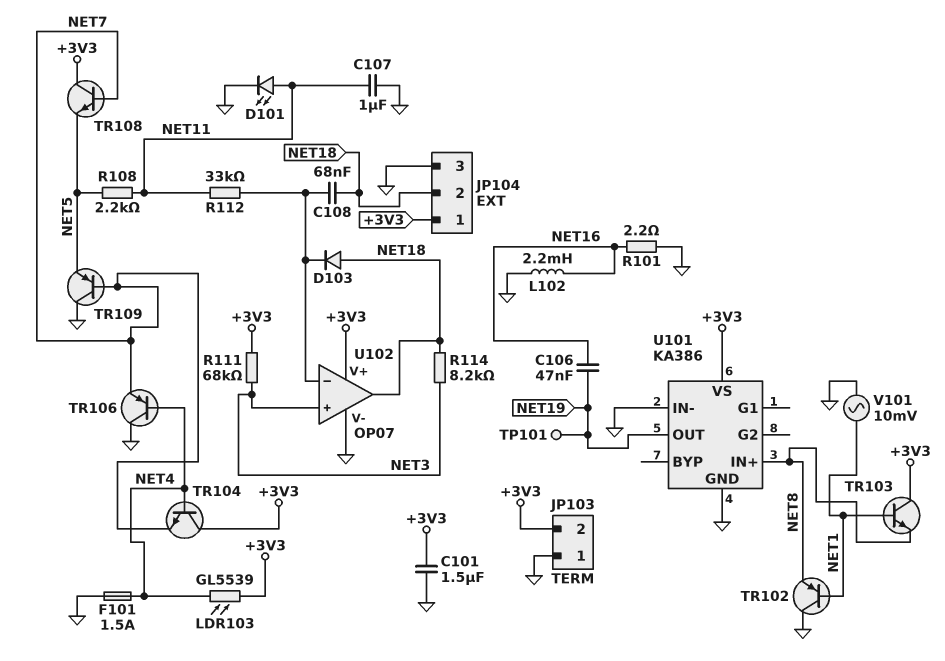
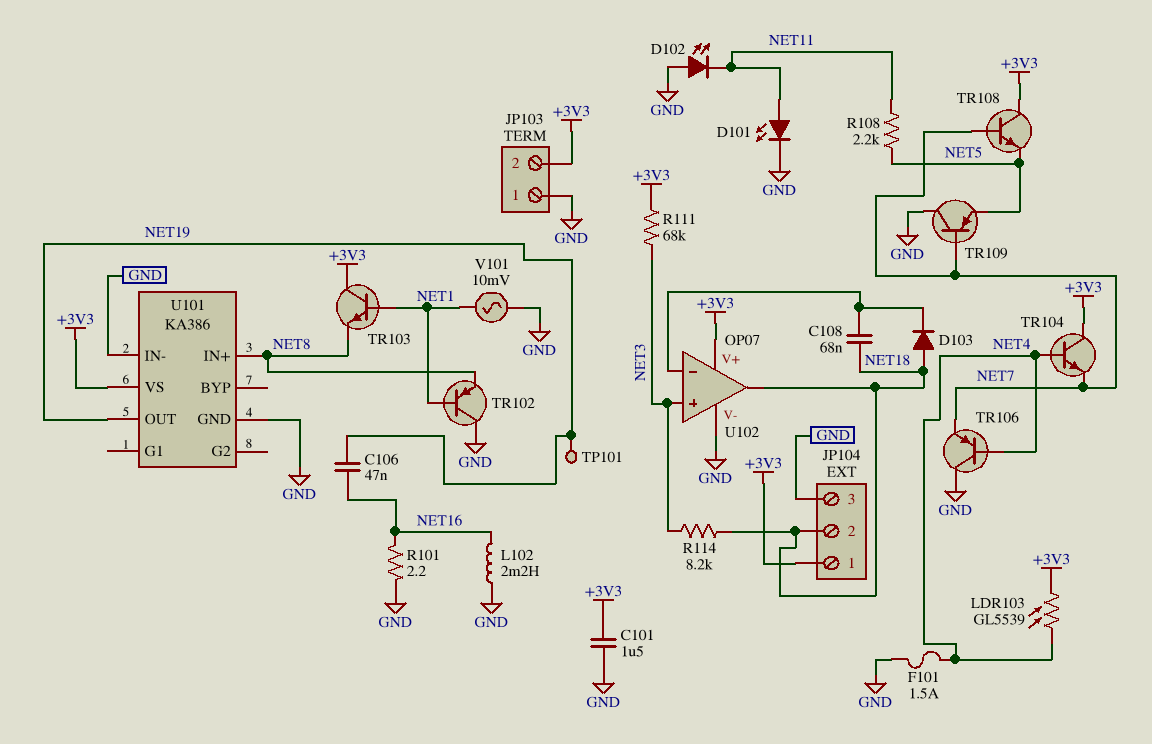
C107: 1uF (GND, NET11) -> none
D102: none -> LED (A GND, K NET11)
R112: 33k (NET11, U102/in-) -> none

